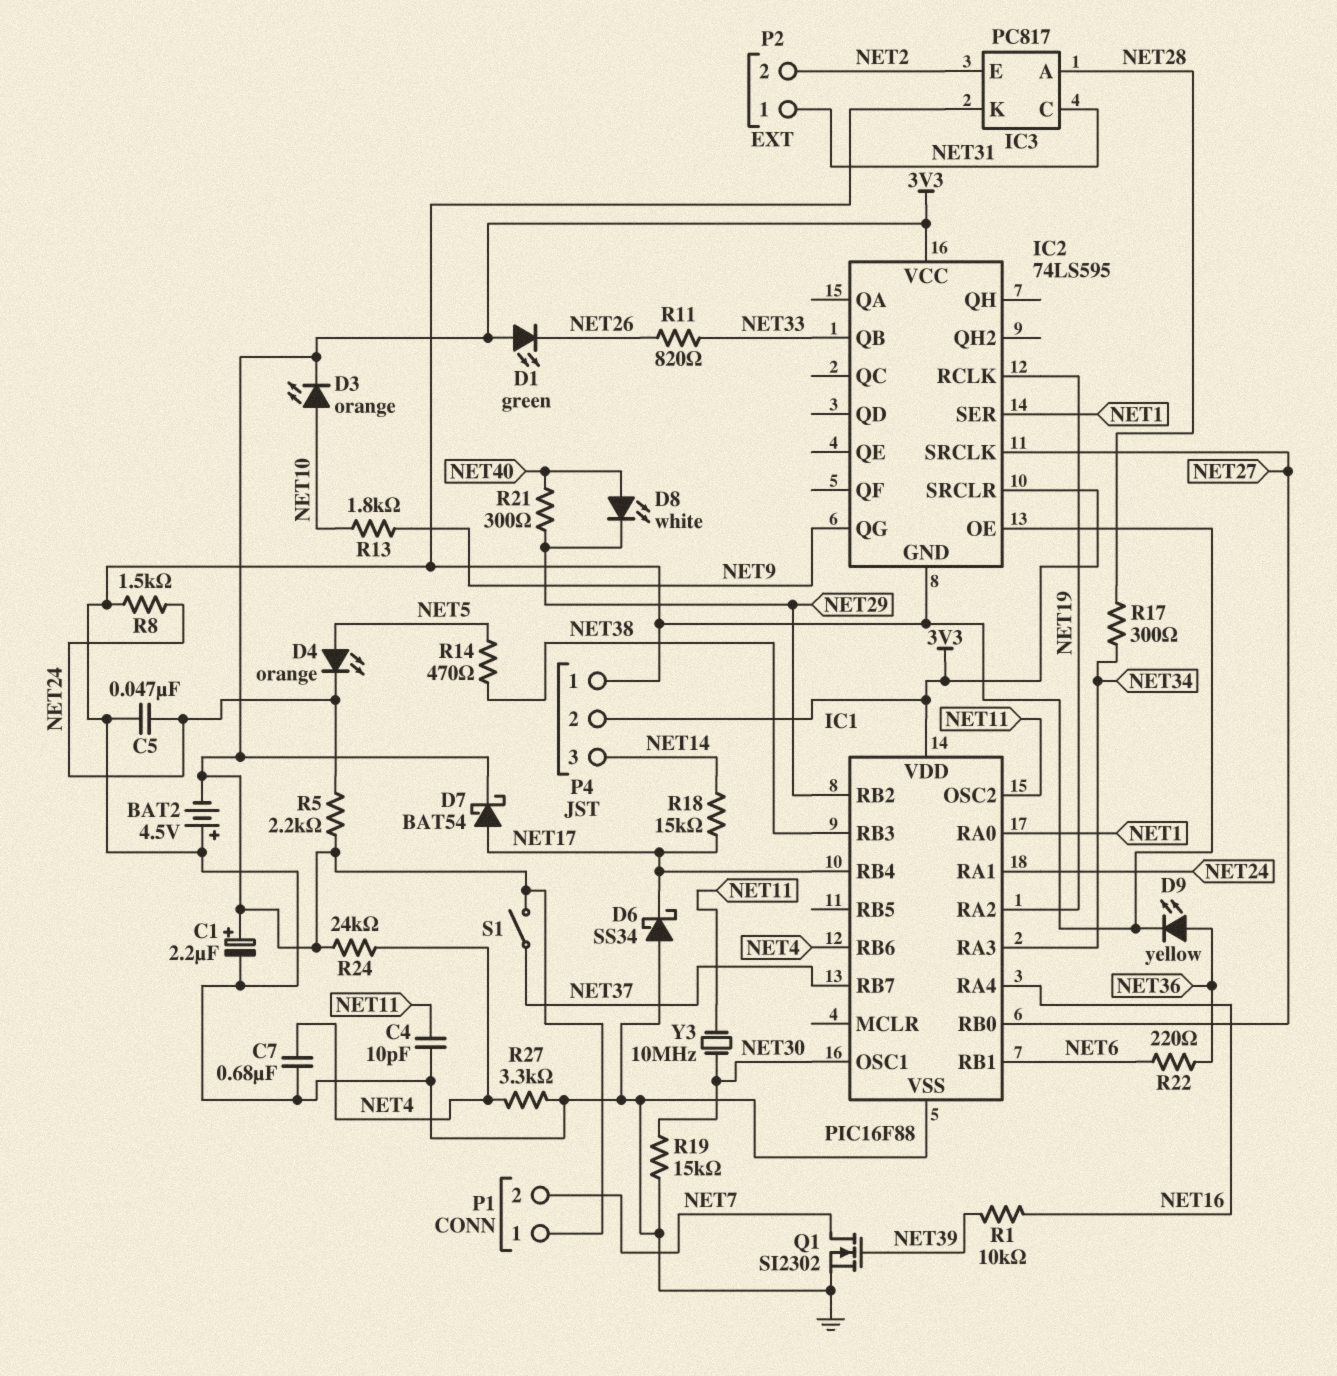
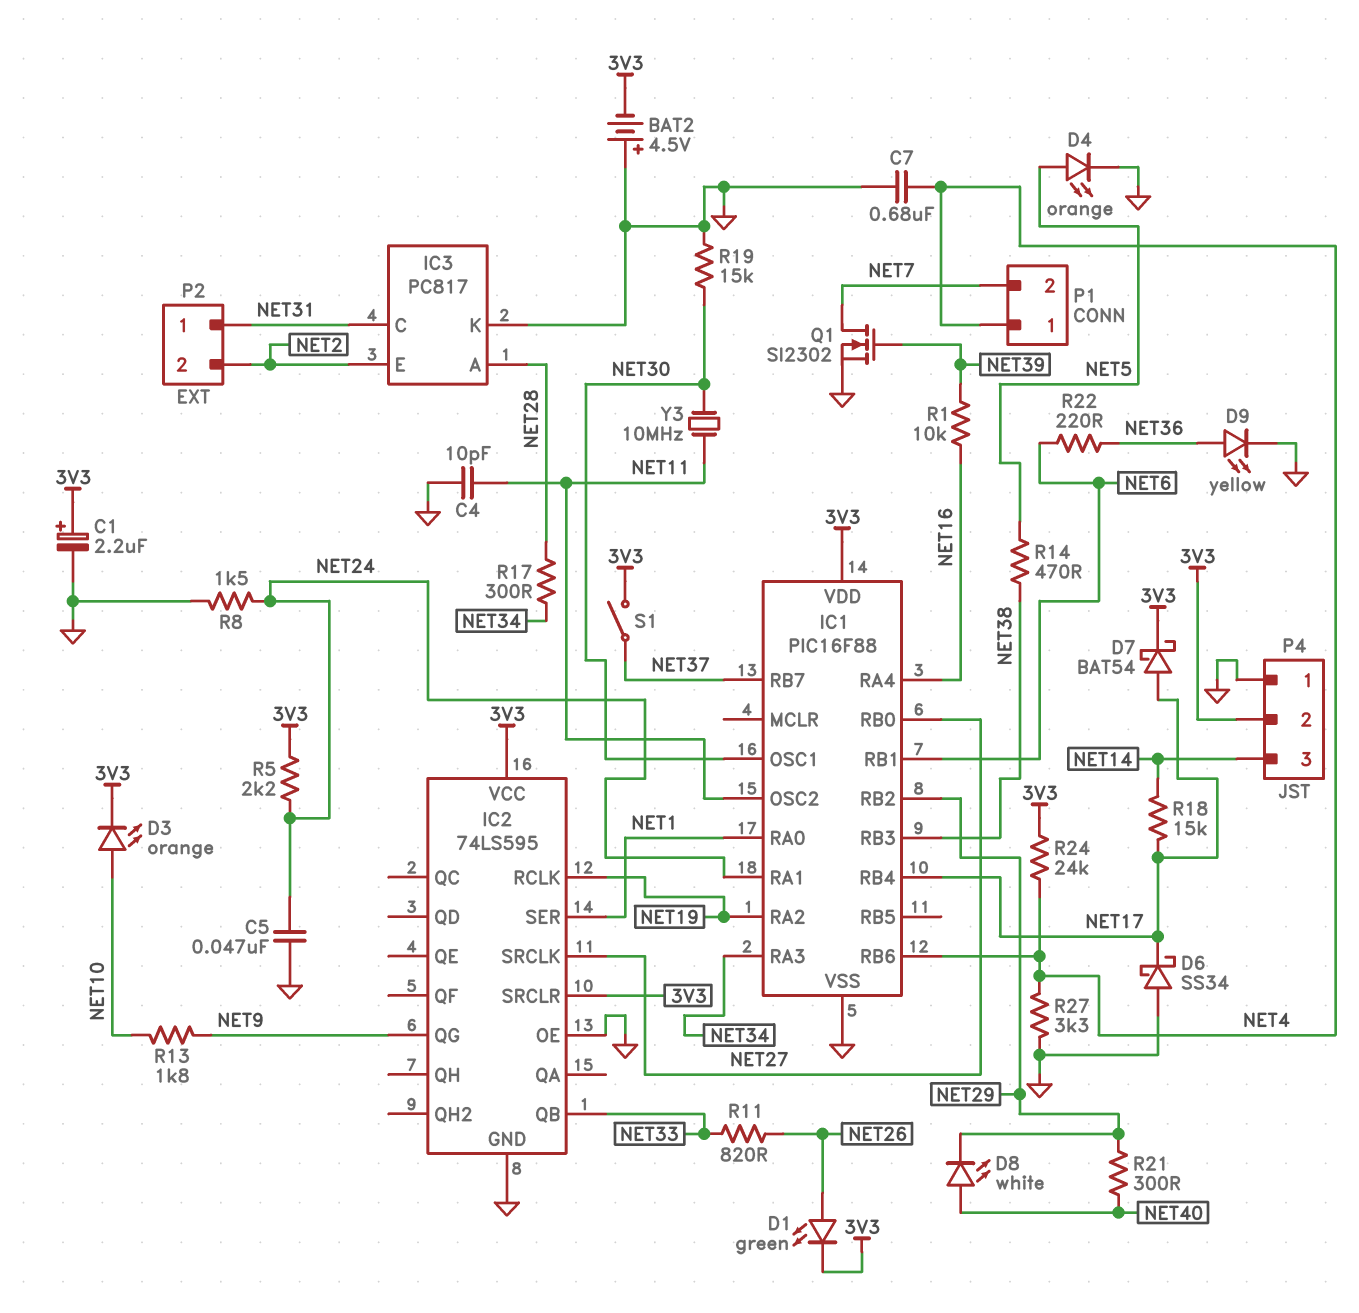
D1: LED green (A 3V3, K NET26) -> LED green (A NET26, K 3V3)
D4: LED orange (A NET5, K NET24) -> LED orange (A NET5, K GND)
P1 pin 1: 3V3 -> NET4

